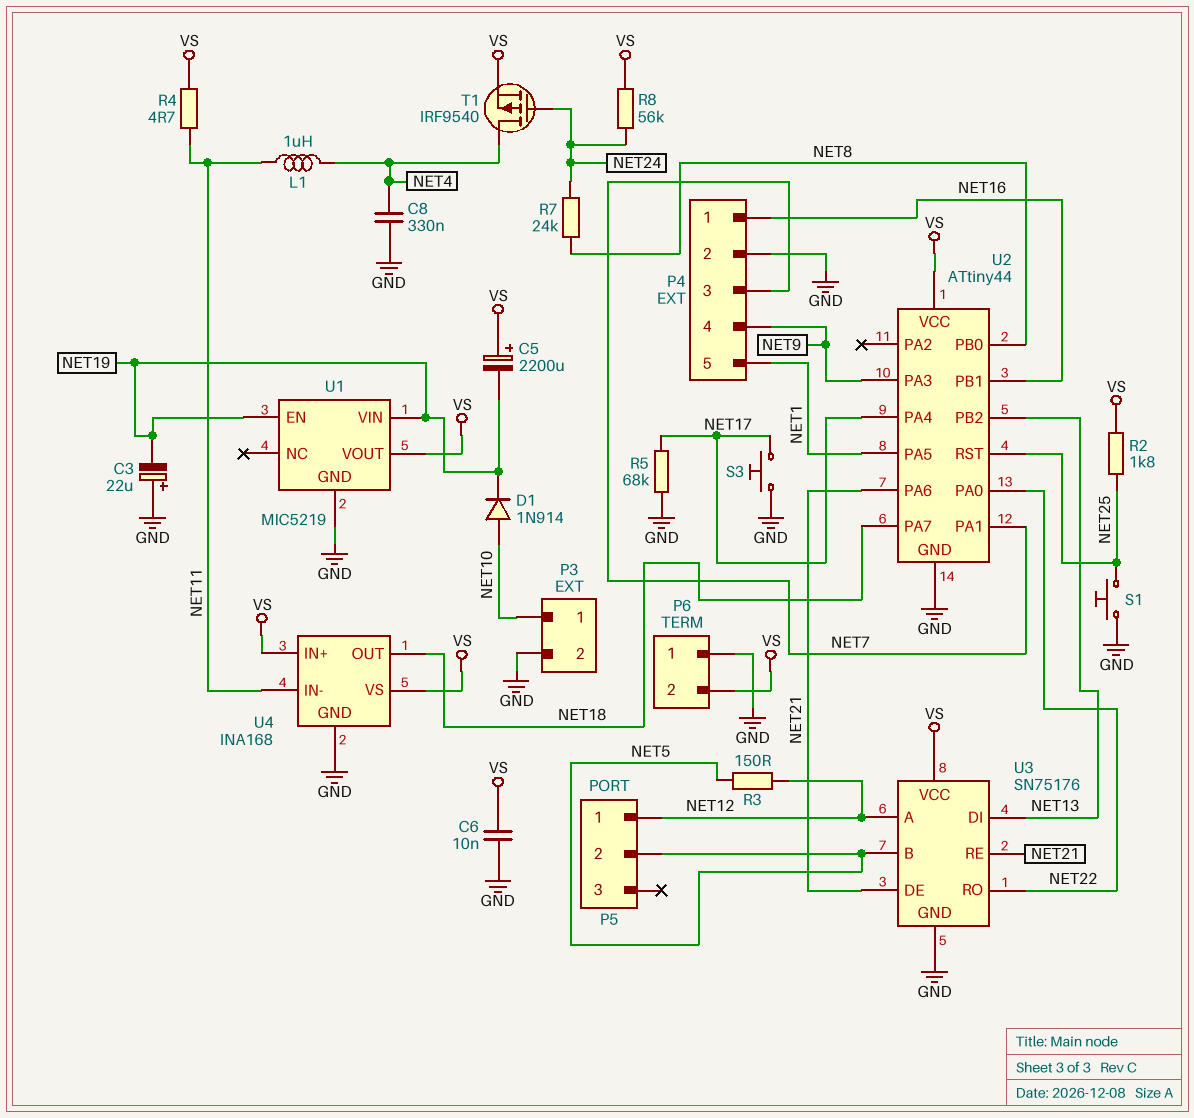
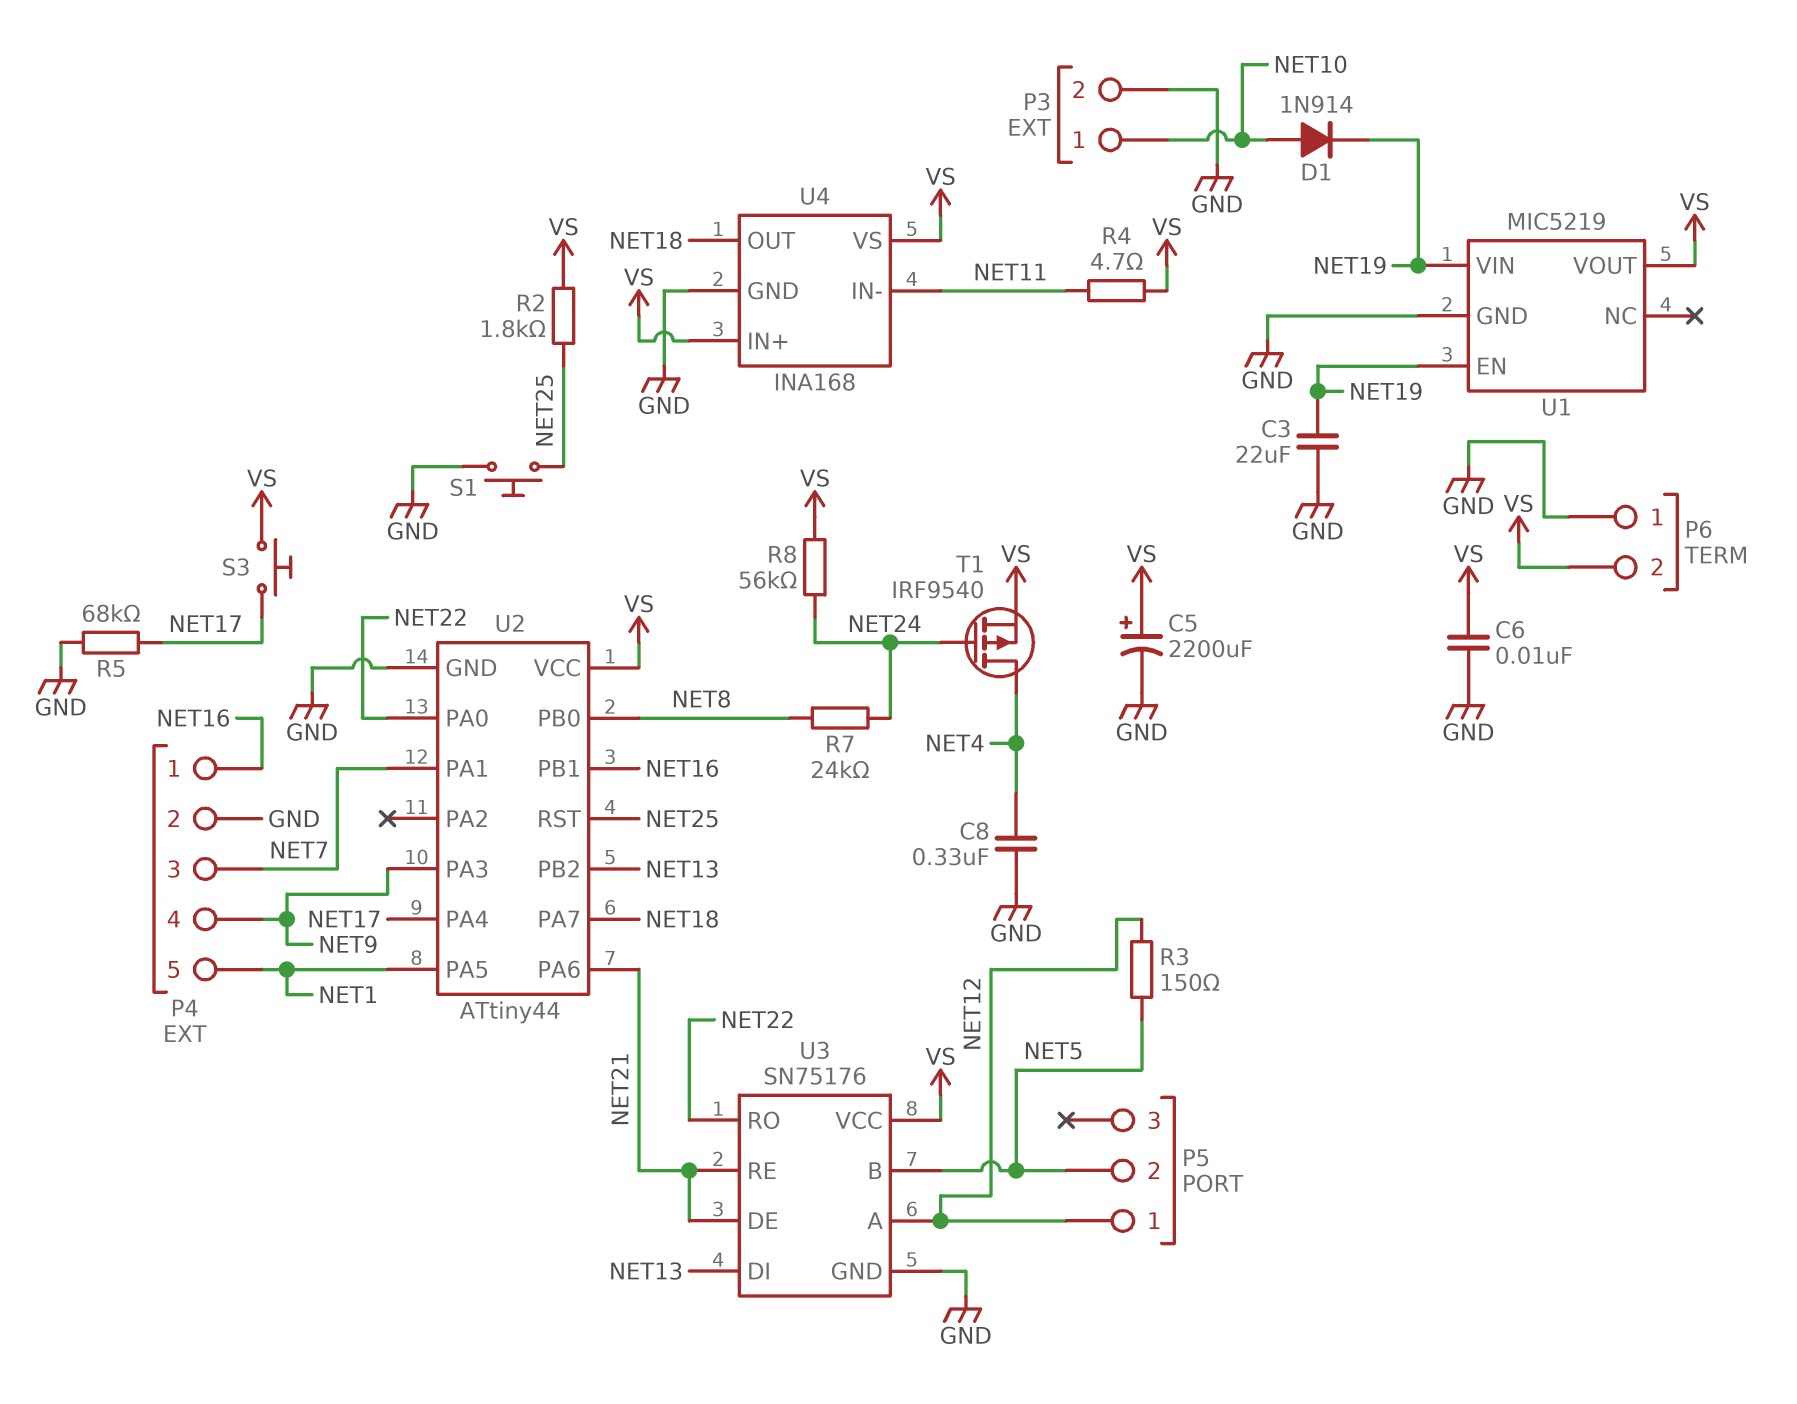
C3: 22uF (plus GND, minus NET19) -> 22uF (GND, NET19)
C5: 2200uF (plus VS, minus NET19) -> 2200uF (plus VS, minus GND)
L1: 1uH (NET4, NET11) -> none
S3: button (GND, NET17) -> button (NET17, VS)

